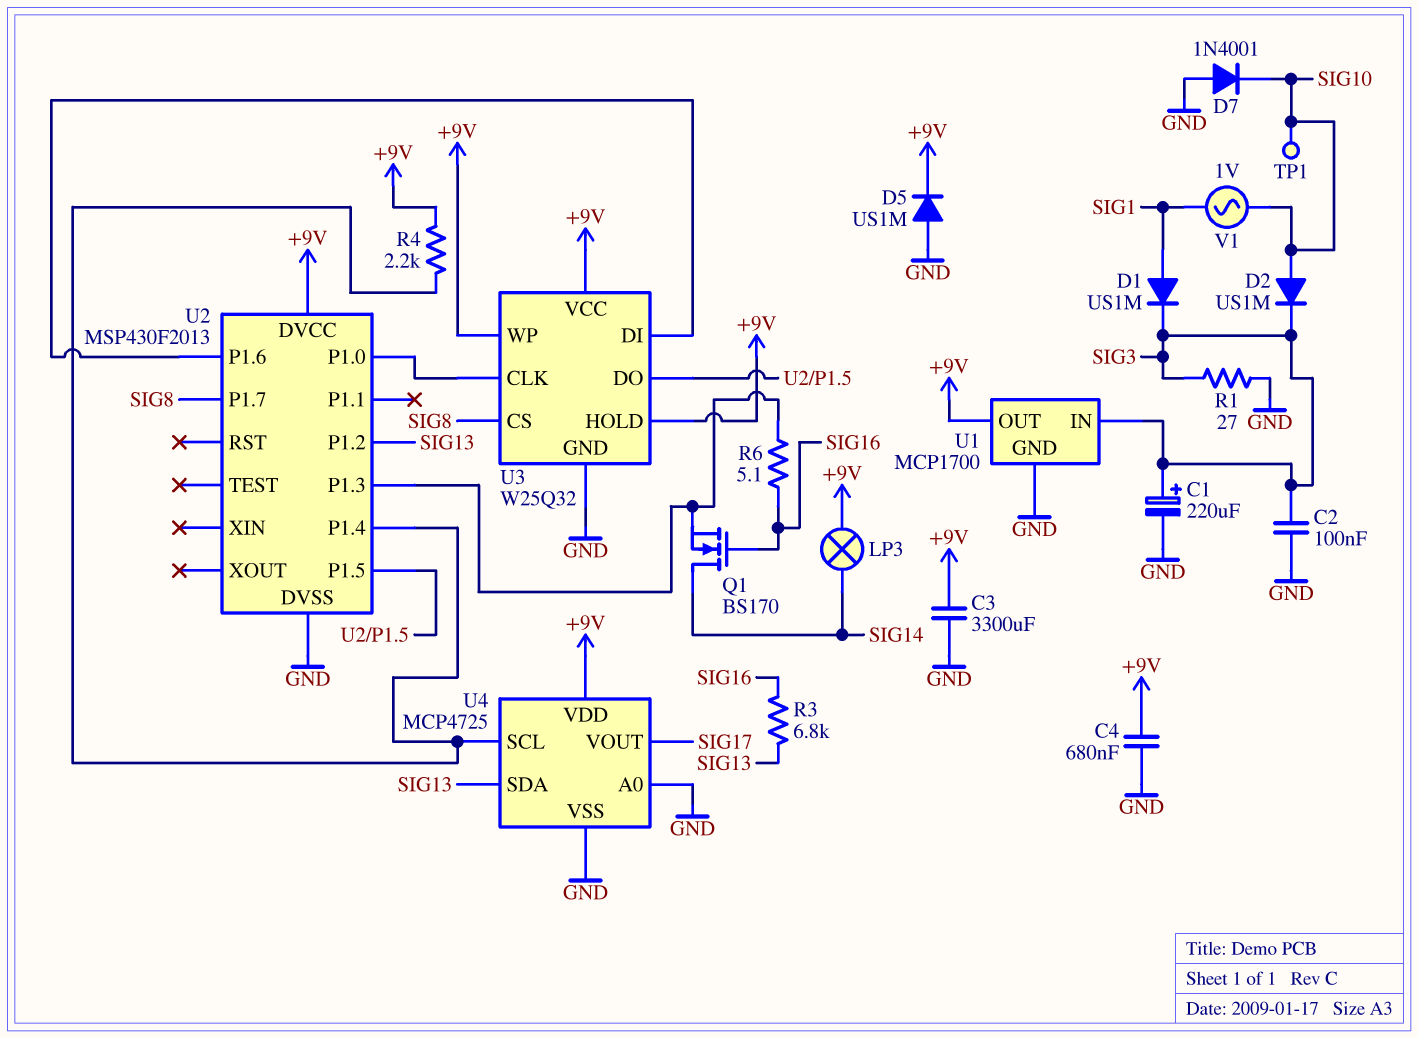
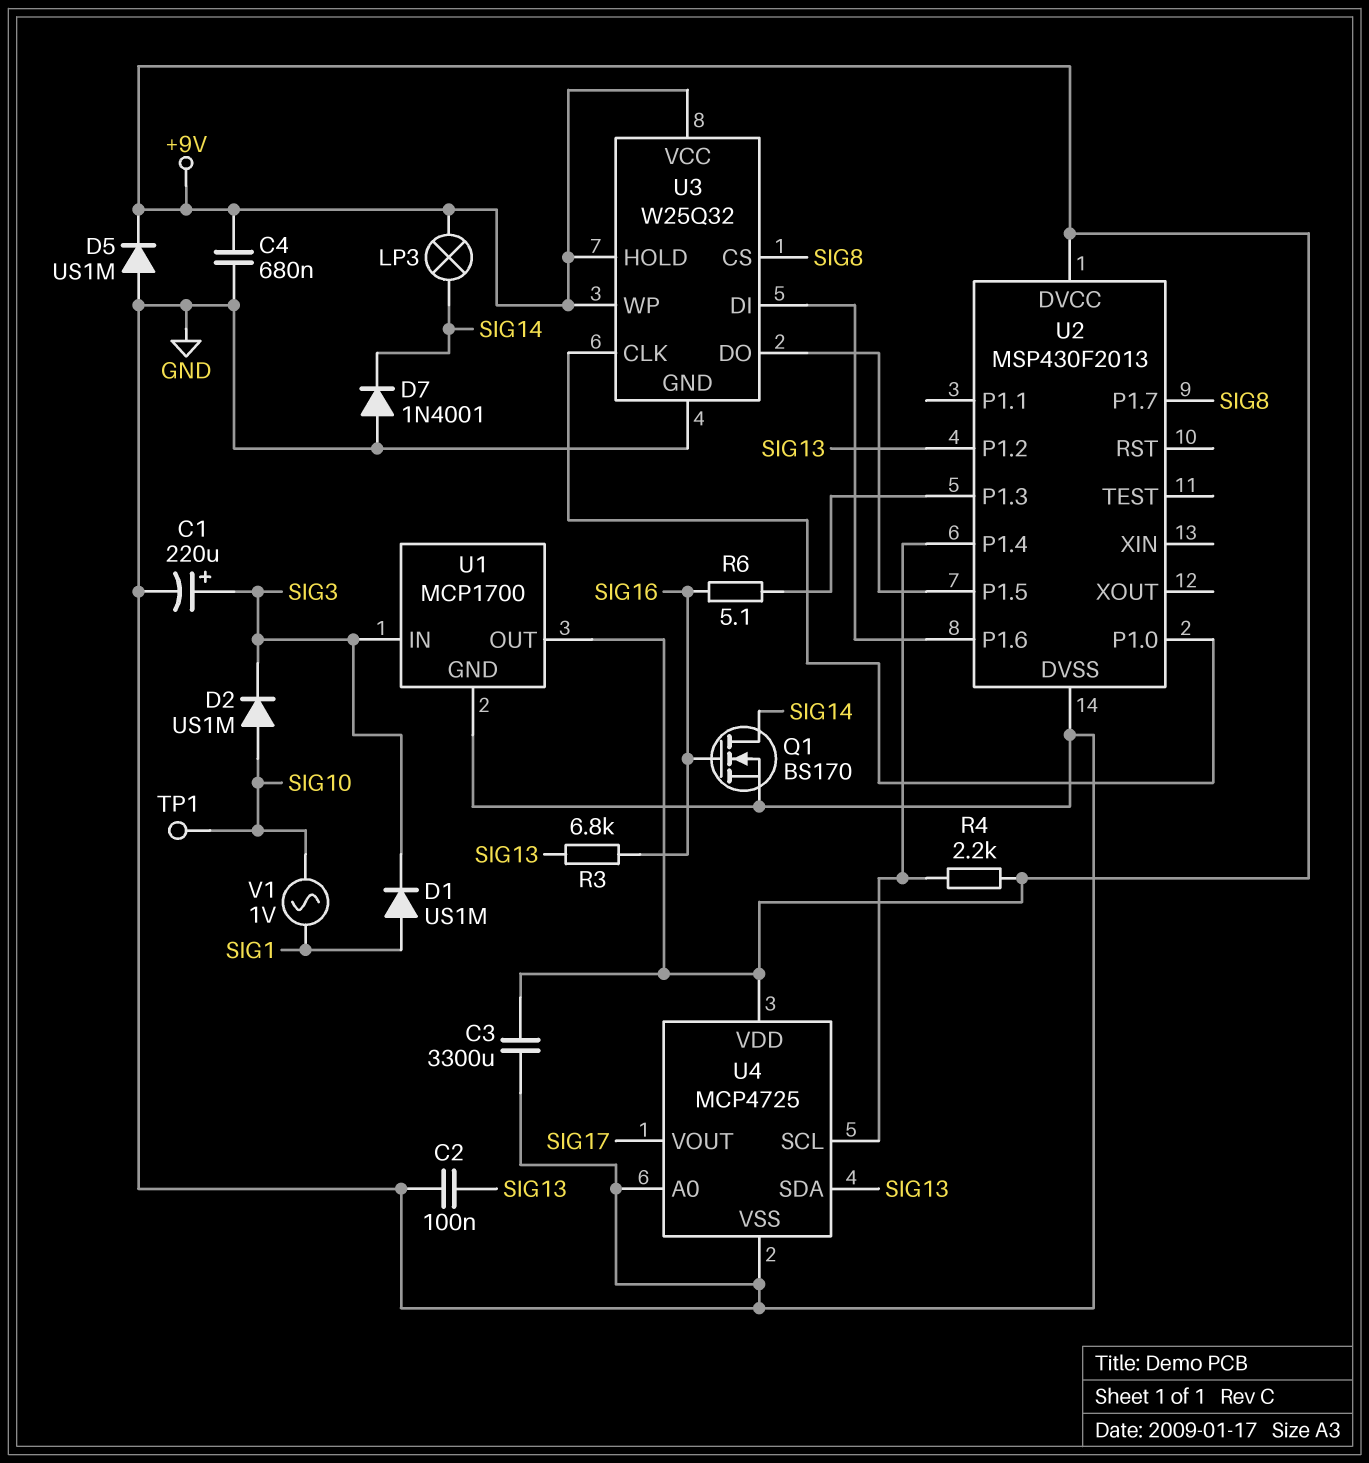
C2: 100nF (GND, SIG3) -> 100nF (GND, SIG13)
D7: diode 1N4001 (A GND, K SIG10) -> diode 1N4001 (A GND, K SIG14)
Q1: NMOS BS170 (G SIG16, D SIG14, S U2/P1.3) -> NMOS BS170 (G SIG16, D SIG14, S GND)
R1: 27 (GND, SIG3) -> none

